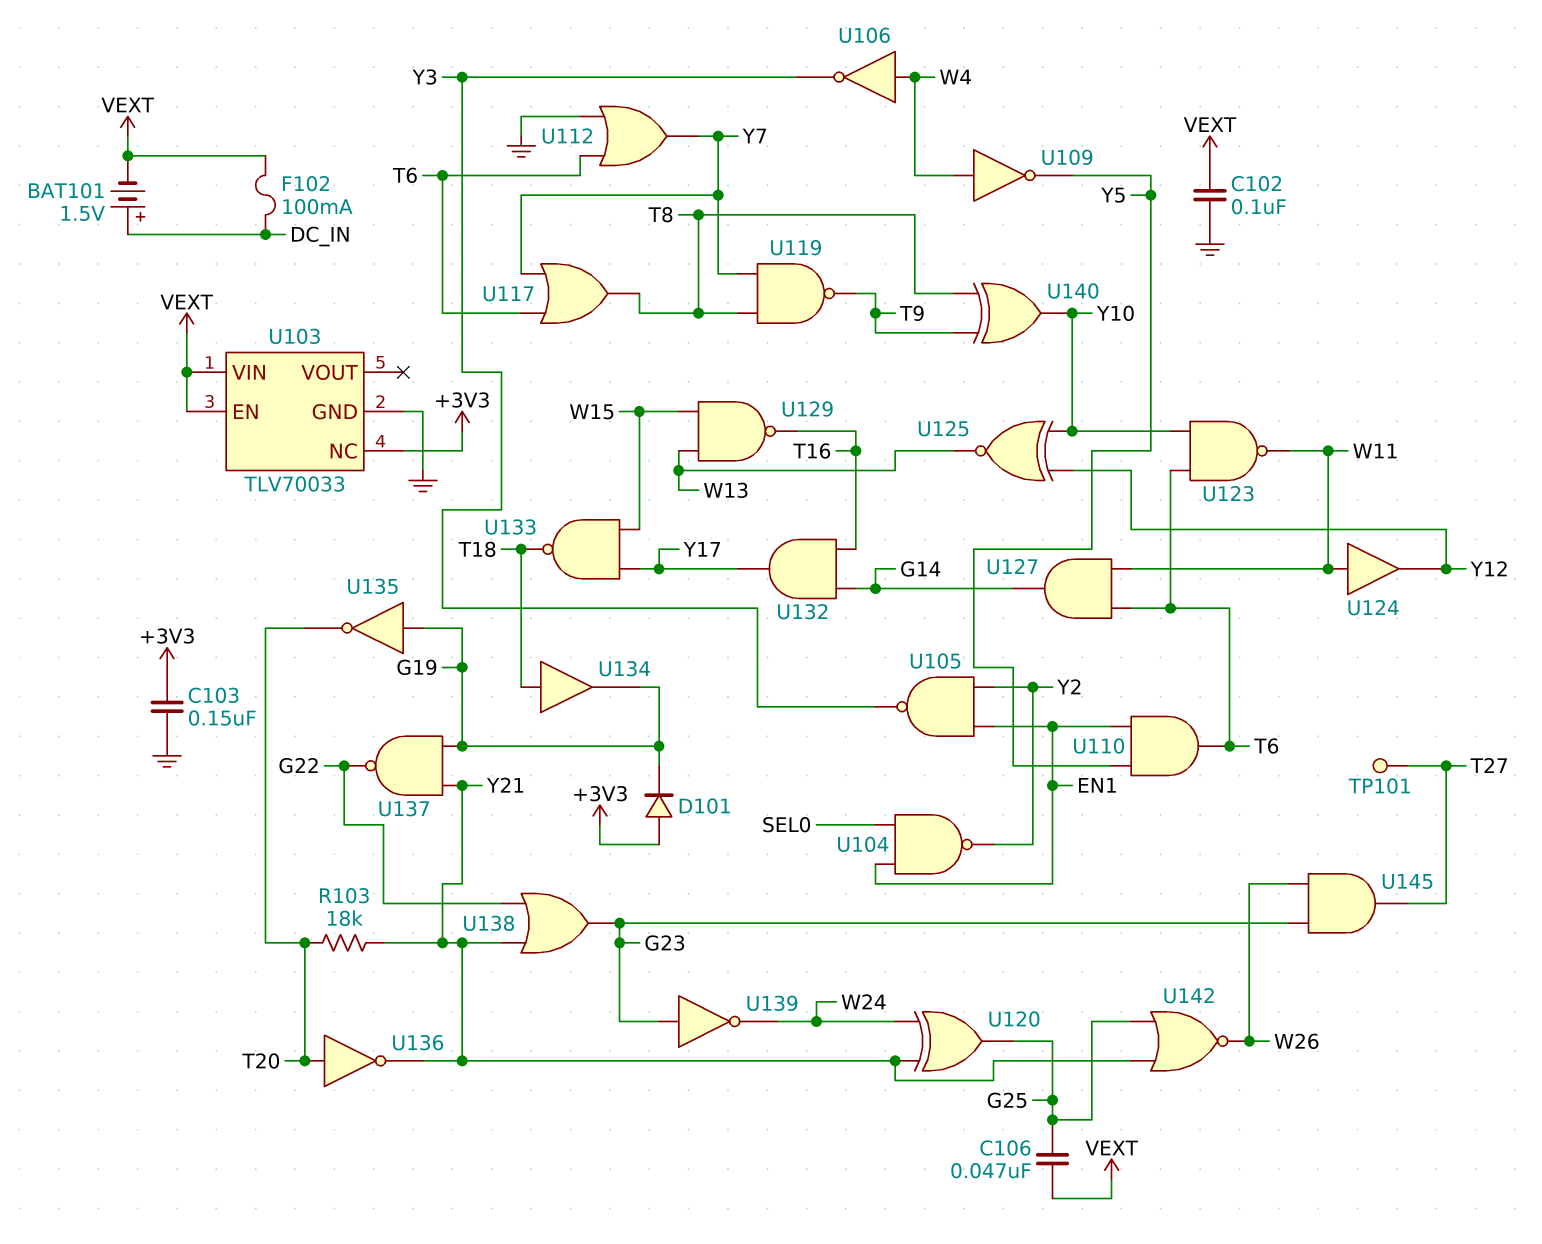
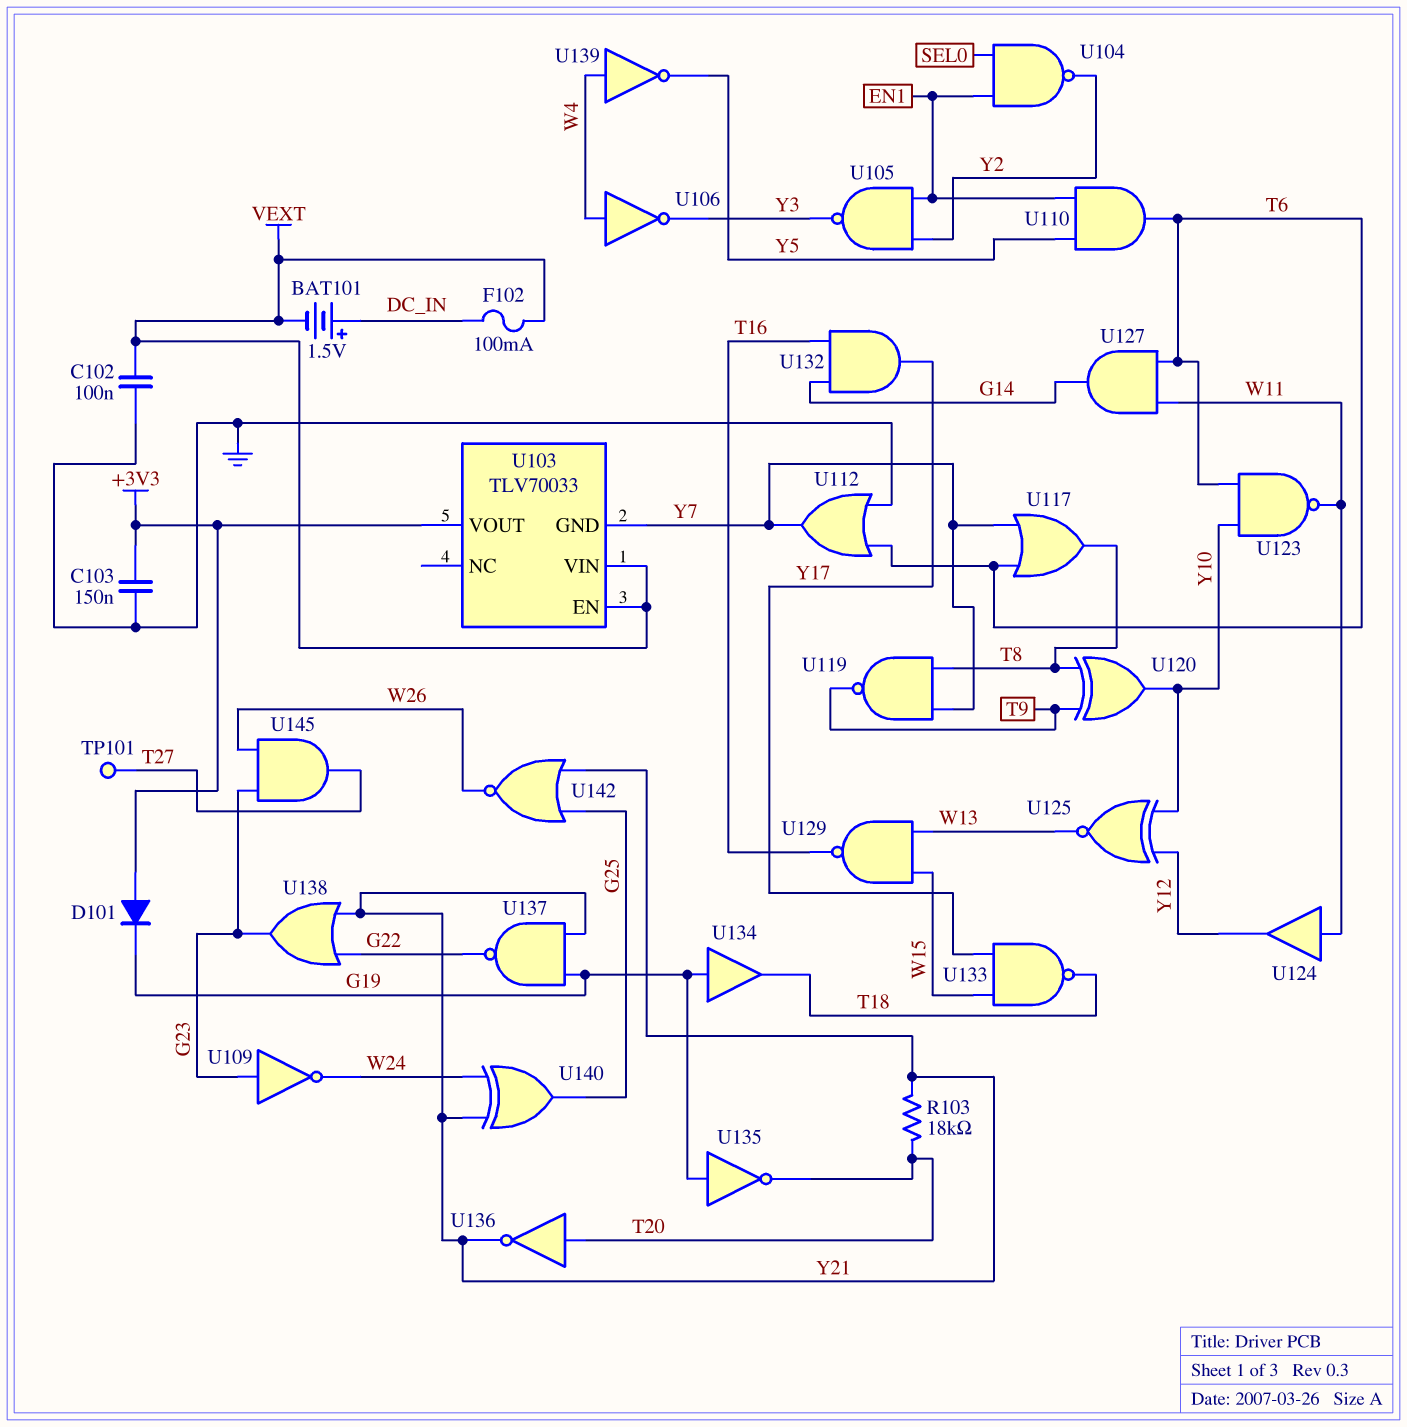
C106: 47nF (G25, VEXT) -> none
U103 pin GND: GND -> Y7
U103 pin NC: +3V3 -> none
U103 pin VOUT: none -> +3V3
U109: NOT (in W4, out Y5) -> NOT (in G23, out W24)
U120: XOR (in W24, in Y21, out G25) -> XOR (in T8, in T9, out Y10)
U134: buffer (in T18, out G19) -> buffer (in G19, out T18)
U139: NOT (in G23, out W24) -> NOT (in W4, out Y5)
U140: XOR (in T8, in T9, out Y10) -> XOR (in W24, in Y21, out G25)

